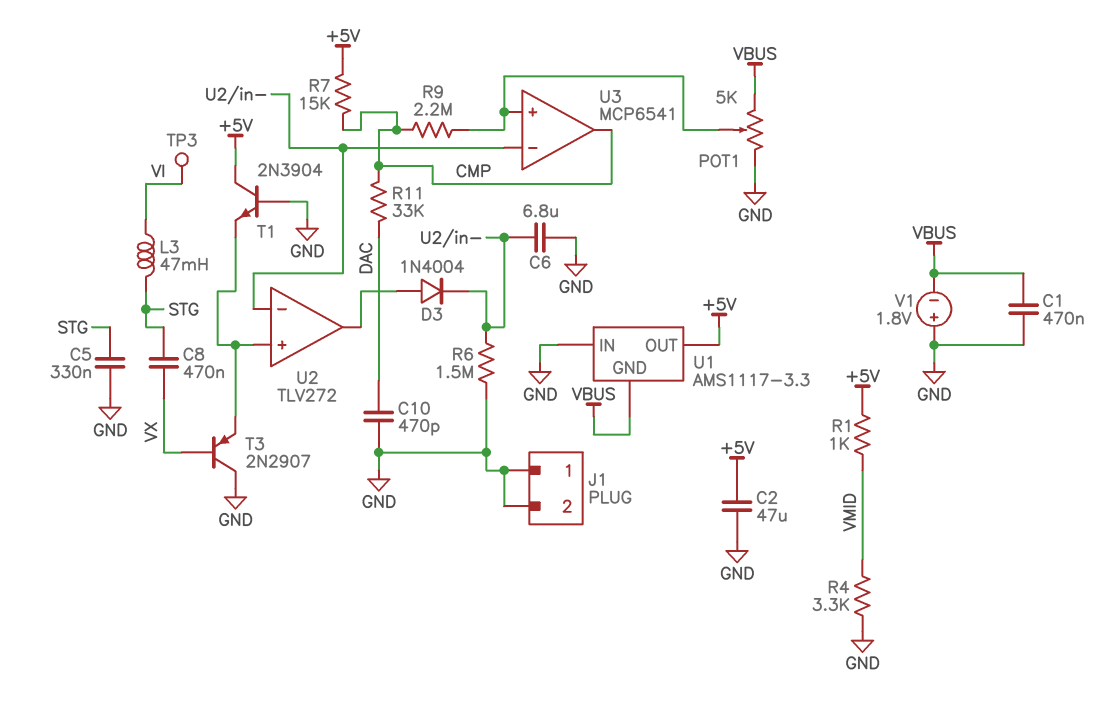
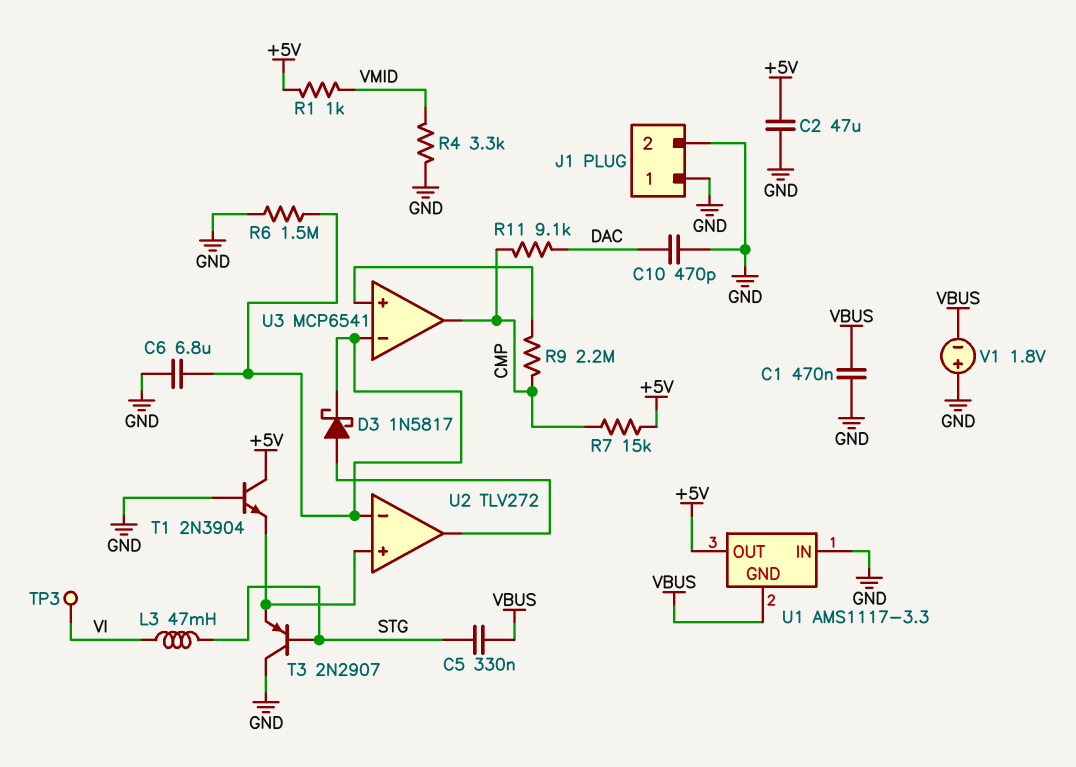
C5: 330nF (GND, STG) -> 330nF (STG, VBUS)
C8: 470nF (STG, VX) -> none
D3: diode 1N4004 (A U2/out, K U2/in-) -> schottky 1N5817 (A U2/out, K U2/in-)
POT1: 5k (GND, VBUS, wiper U3/in+) -> none
R11: 33k (CMP, DAC) -> 9.1k (CMP, DAC)
T3: PNP 2N2907 (B VX, C GND, E U2/in+) -> PNP 2N2907 (B STG, C GND, E U2/in+)

